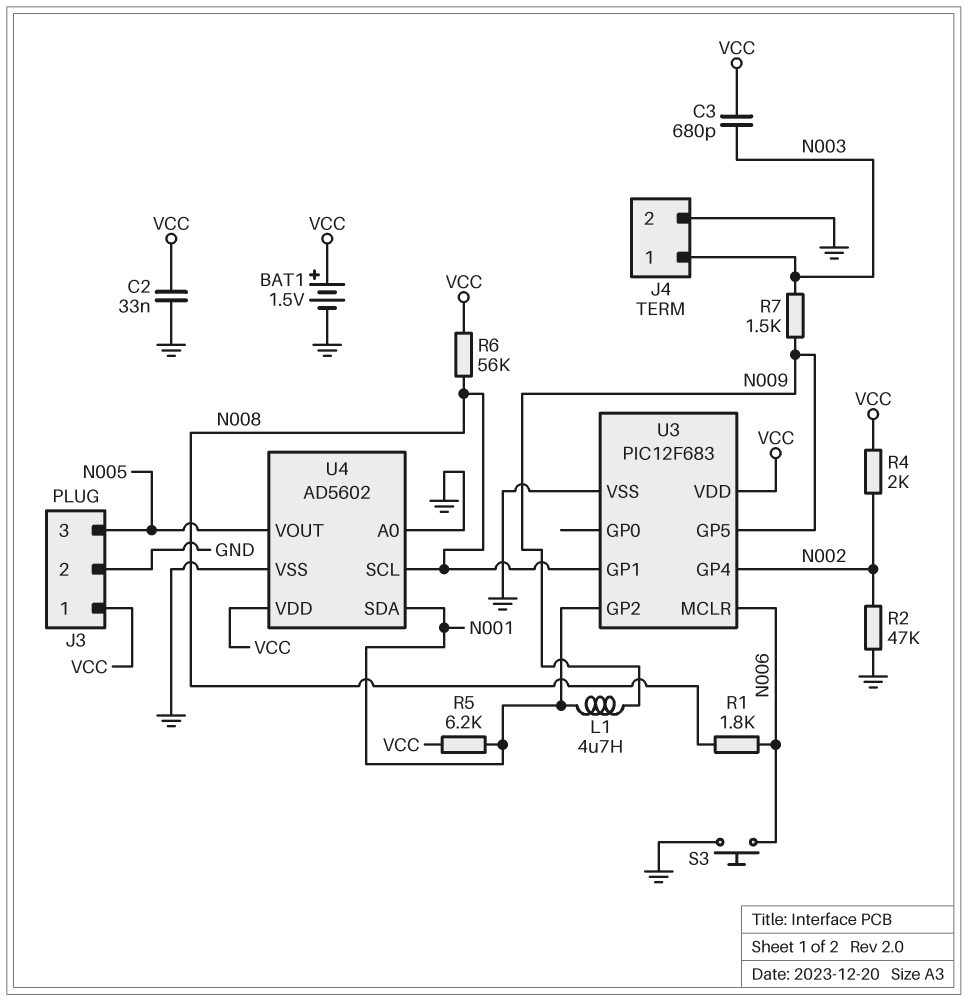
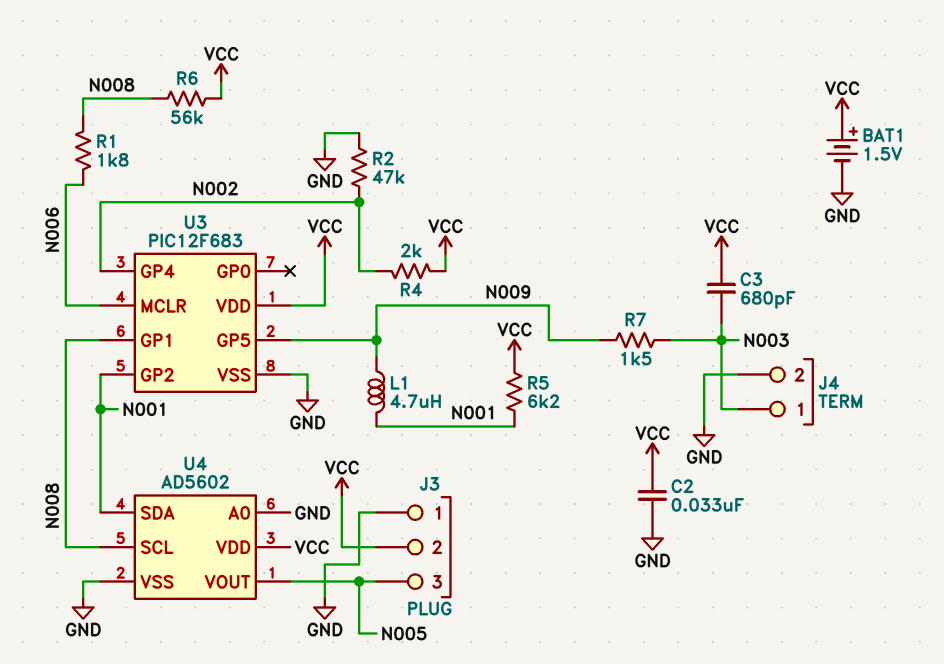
J3 pin 1: VCC -> GND
J3 pin 2: GND -> VCC
S3: button (GND, N006) -> none

